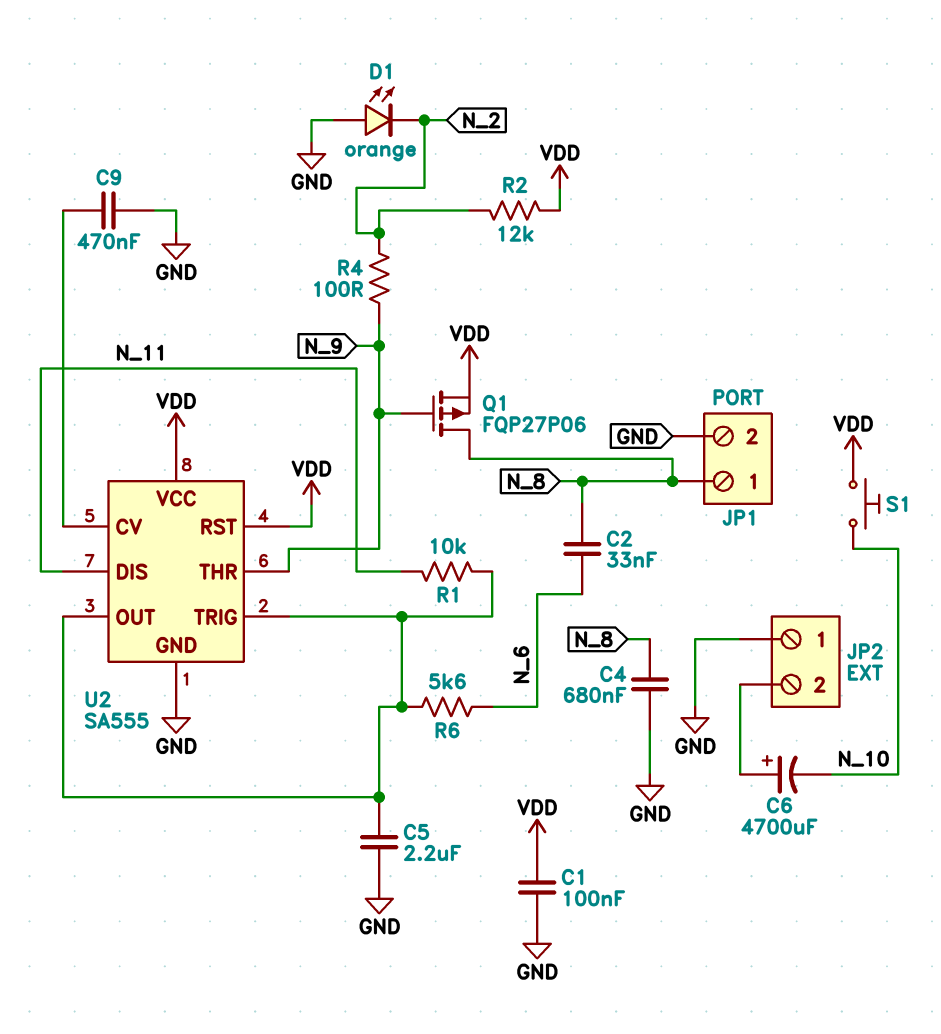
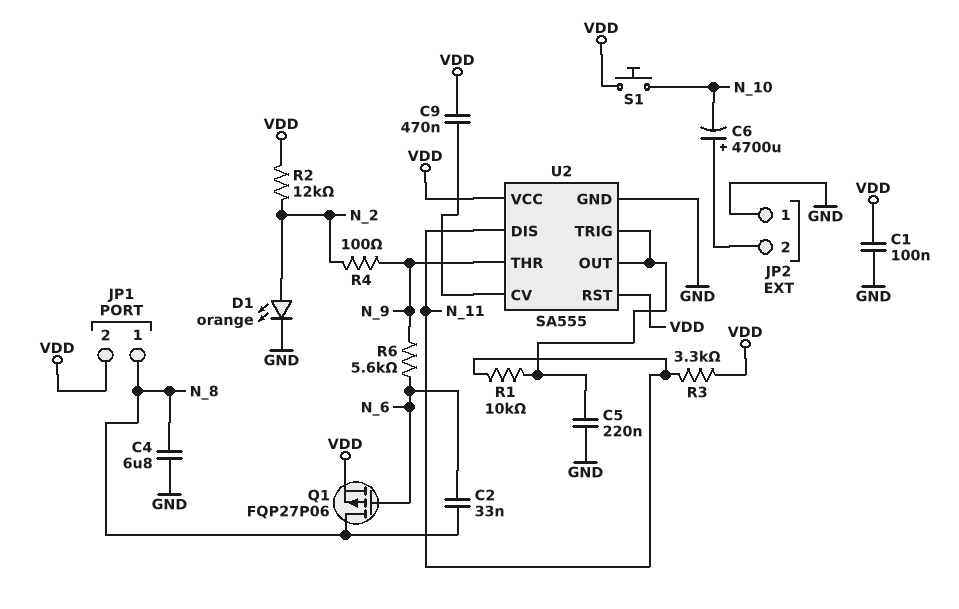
C4: 680nF (GND, N_8) -> 6.8uF (GND, N_8)
C5: 2.2uF (GND, U2/OUT) -> 220nF (GND, U2/OUT)
C9: 470nF (GND, U2/CV) -> 470nF (U2/CV, VDD)
D1: LED orange (A GND, K N_2) -> LED orange (A N_2, K GND)
JP1 pin 2: GND -> VDD
Q1: PMOS FQP27P06 (G N_9, D N_8, S VDD) -> PMOS FQP27P06 (G N_6, D N_8, S VDD)
R3: none -> 3.3k (N_11, VDD)
R6: 5.6k (N_6, U2/OUT) -> 5.6k (N_6, N_9)

